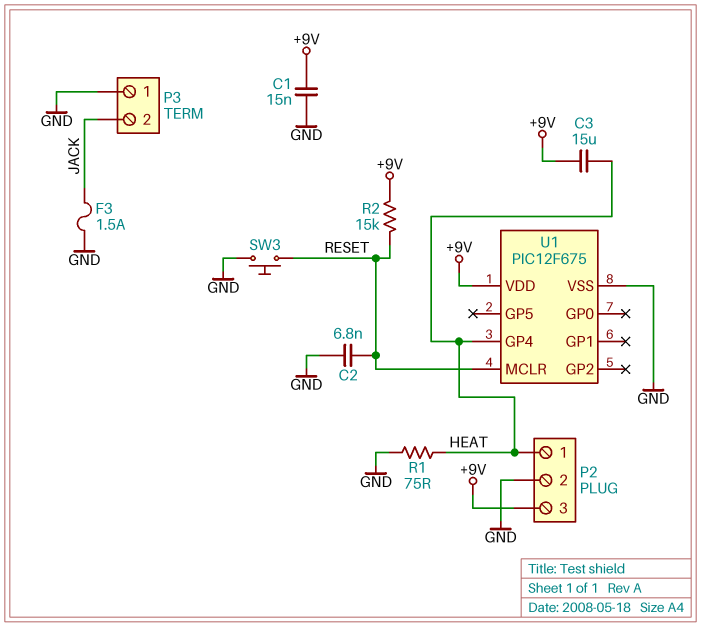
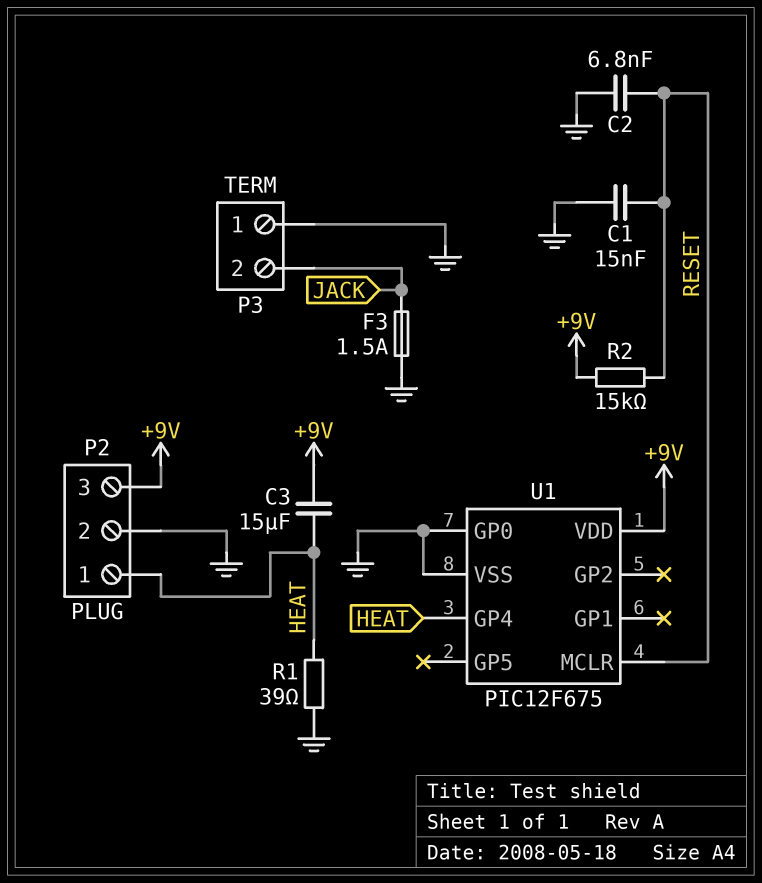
C1: 15nF (+9V, GND) -> 15nF (GND, RESET)
R1: 75 (GND, HEAT) -> 39 (GND, HEAT)
SW3: button (GND, RESET) -> none
U1 pin GP0: none -> GND

